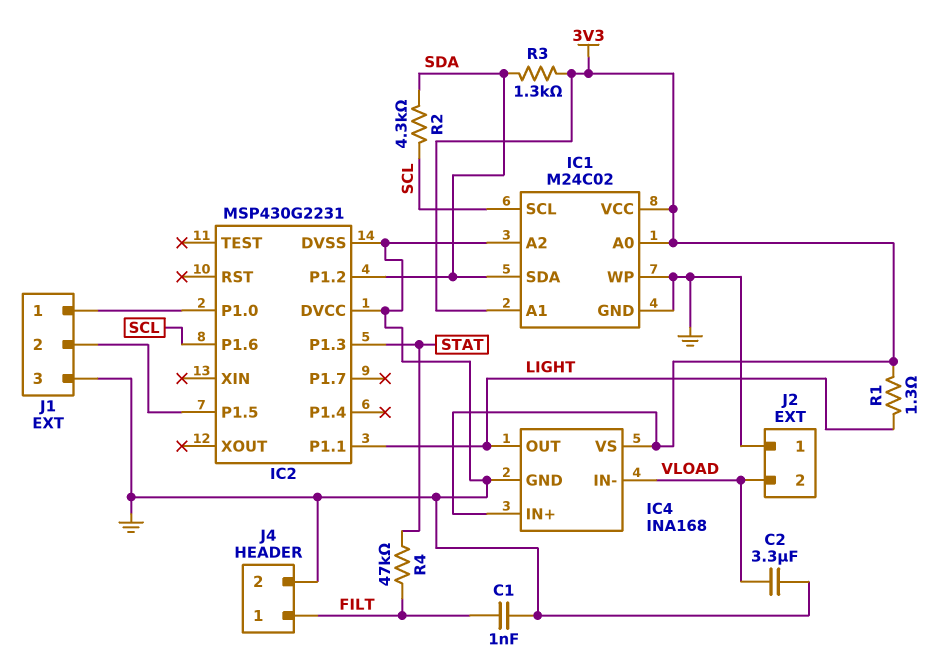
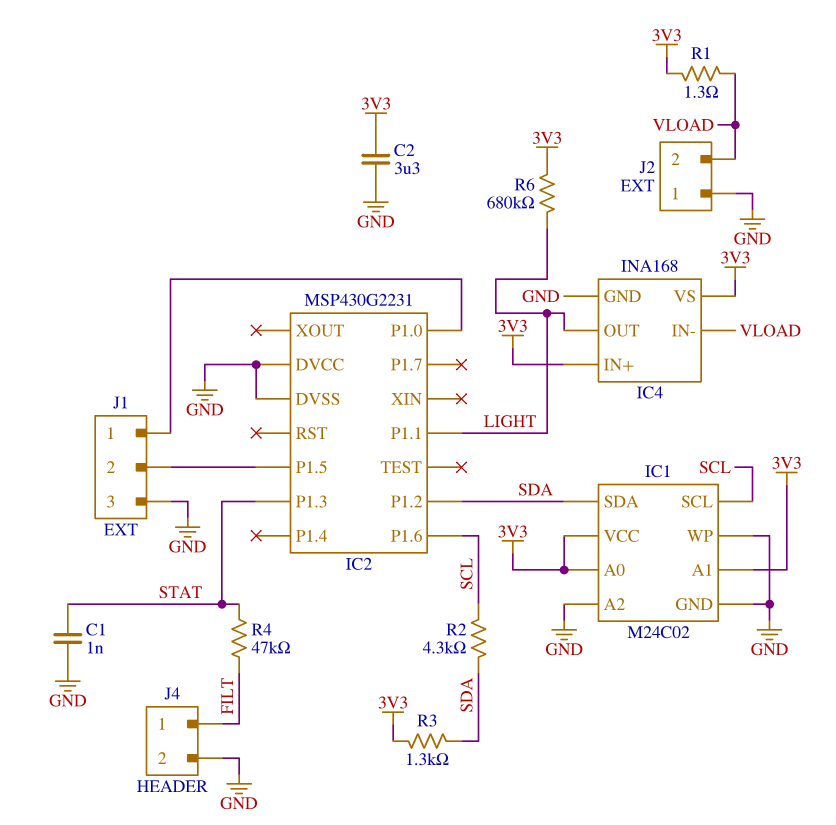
C1: 1nF (FILT, GND) -> 1nF (GND, STAT)
C2: 3.3uF (GND, VLOAD) -> 3.3uF (3V3, GND)
R1: 1.3 (3V3, LIGHT) -> 1.3 (3V3, VLOAD)
R6: none -> 680k (3V3, LIGHT)

